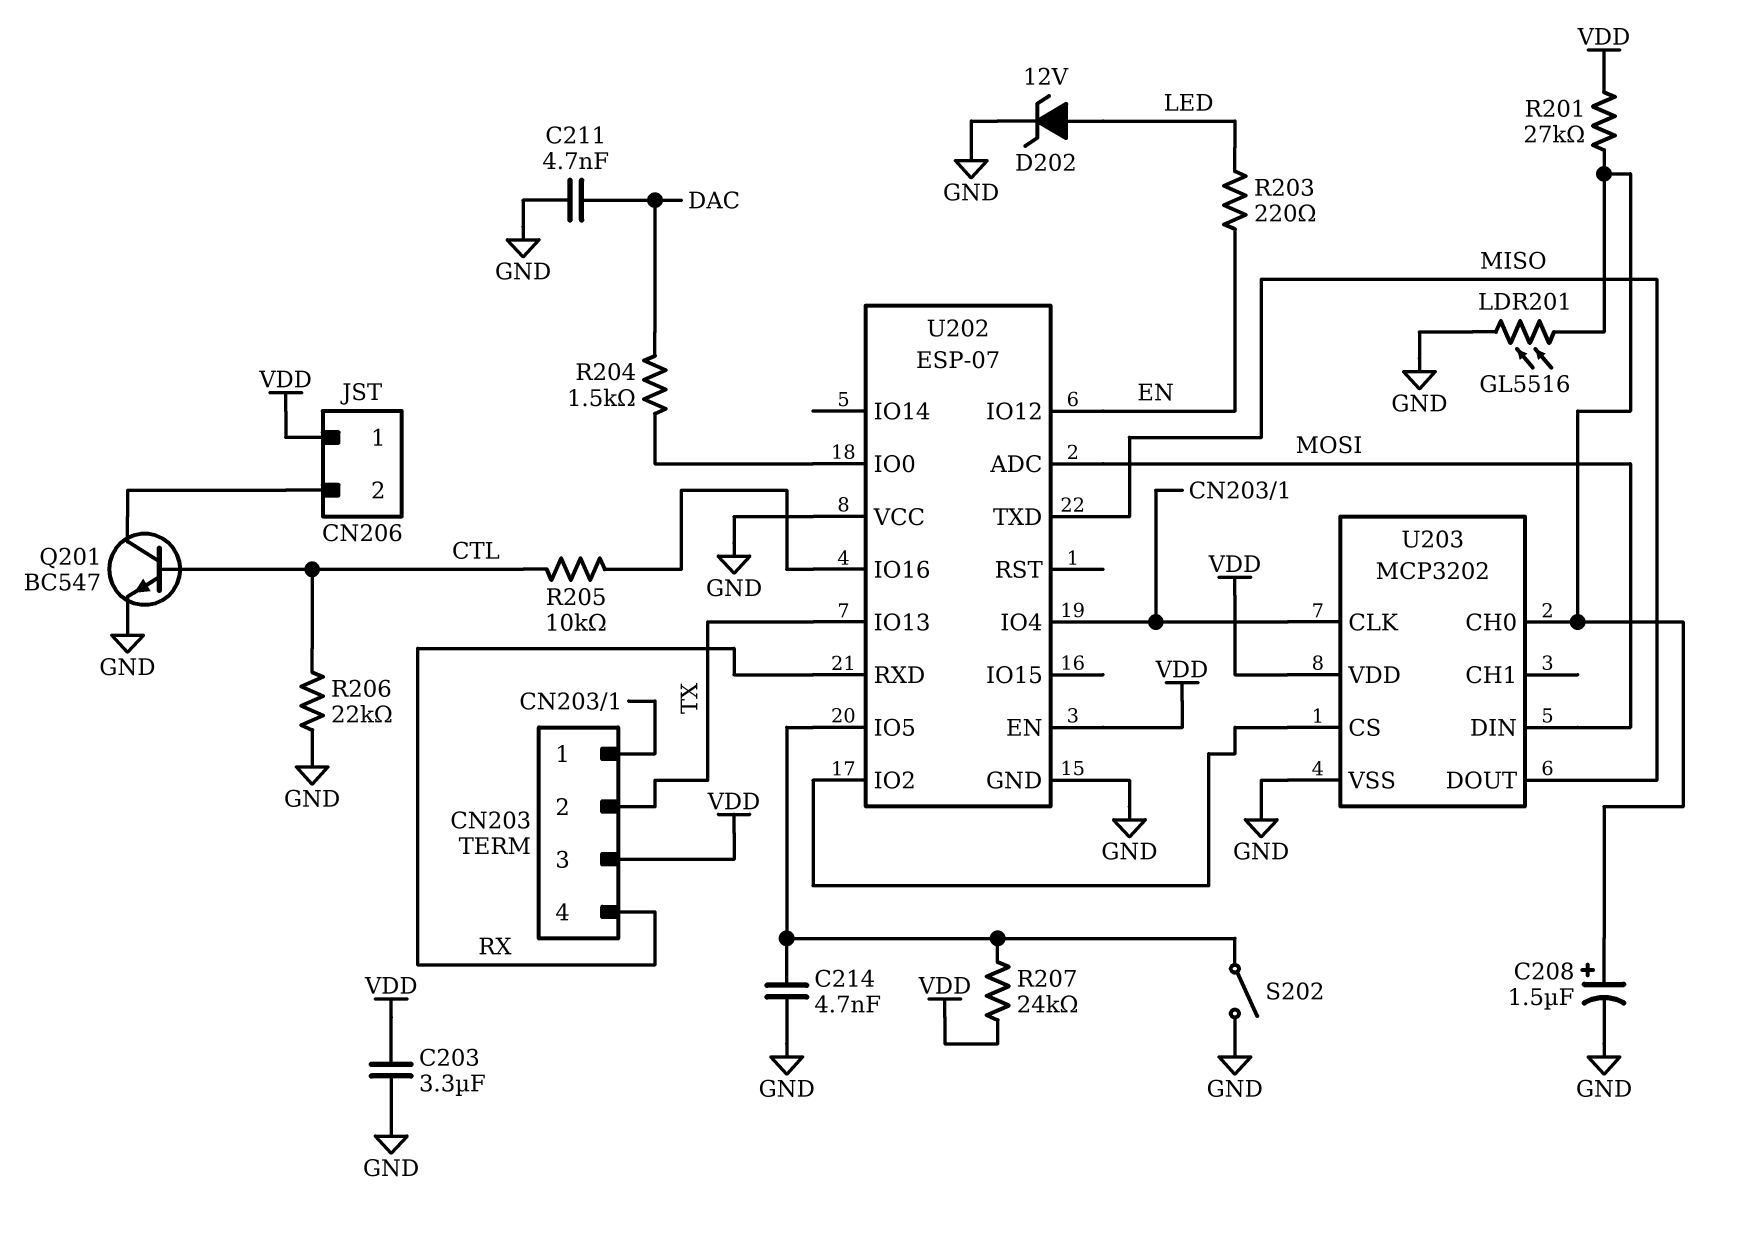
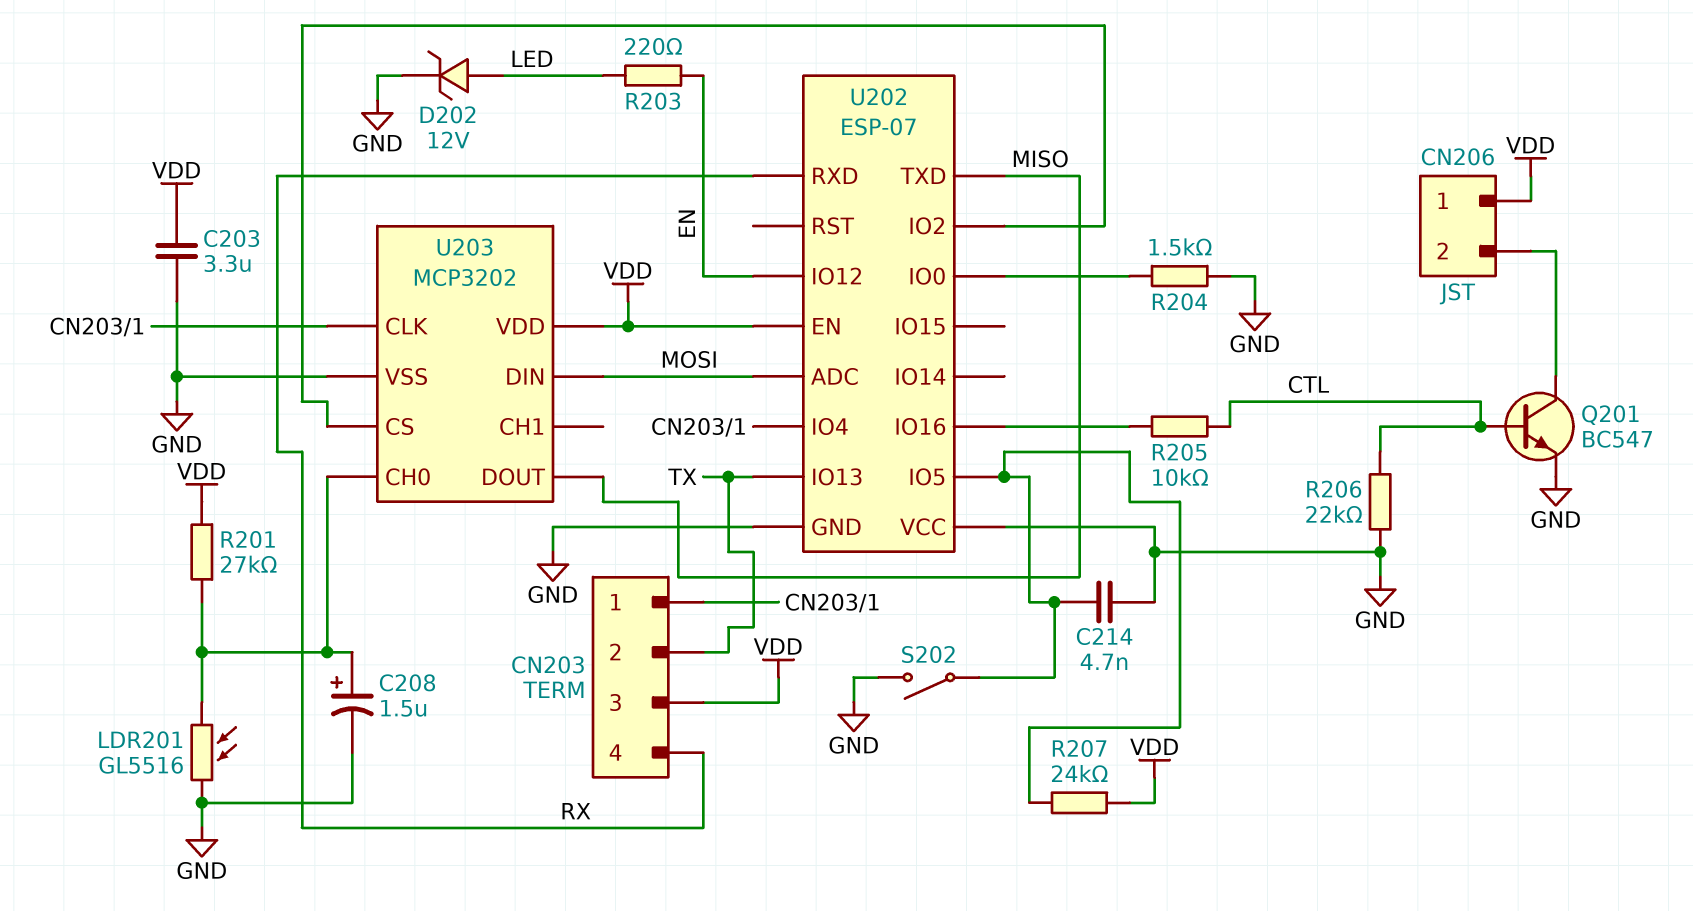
C211: 4.7nF (DAC, GND) -> none
R204: 1.5k (DAC, U202/IO0) -> 1.5k (GND, U202/IO0)

